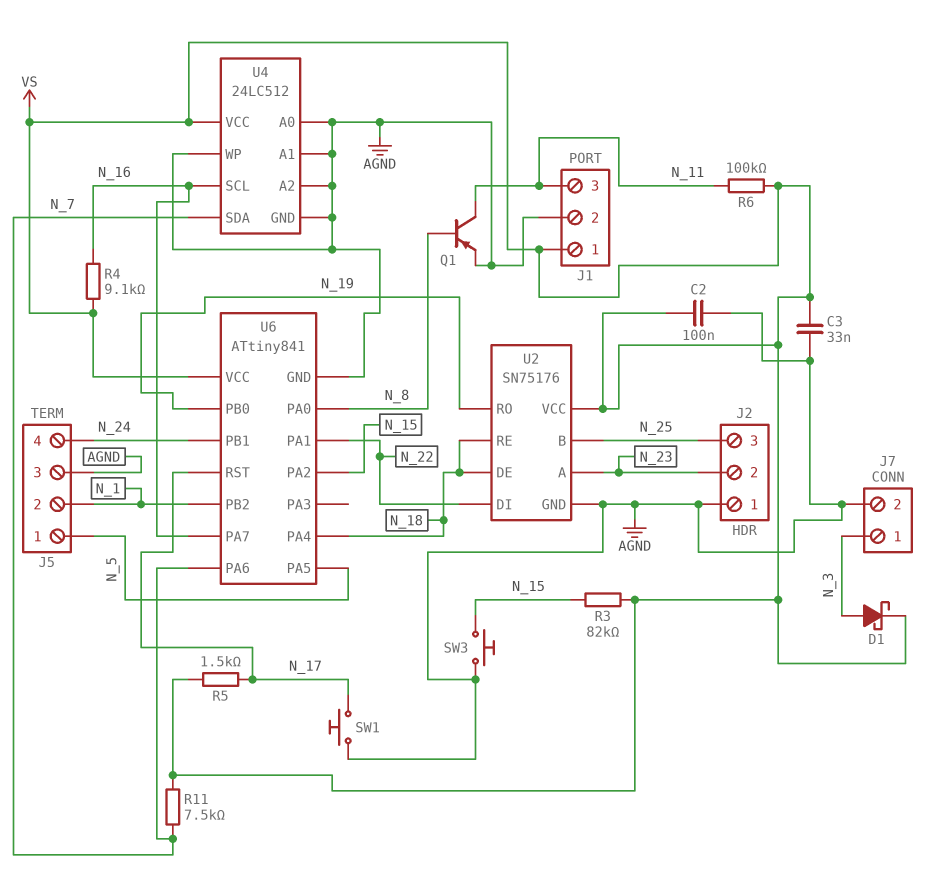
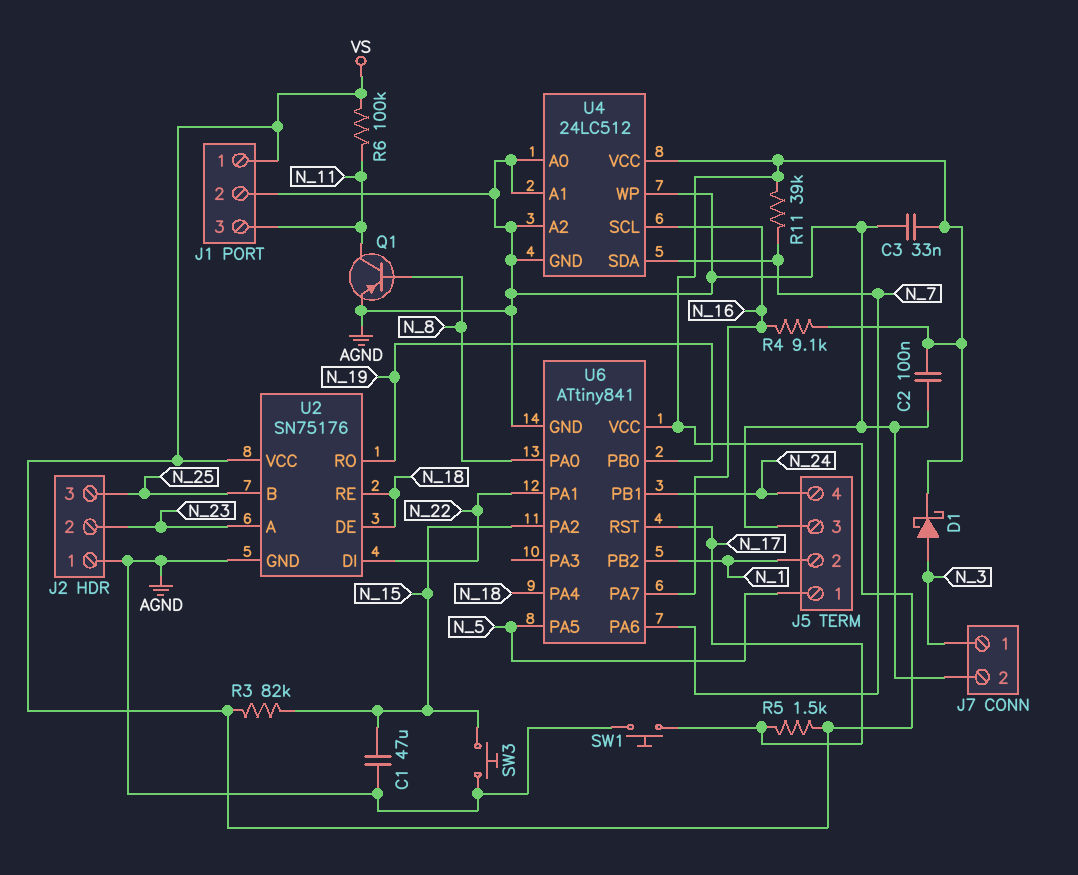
C1: none -> 47uF (AGND, N_15)
R11: 7.5k (N_7, VS) -> 39k (N_7, VS)

